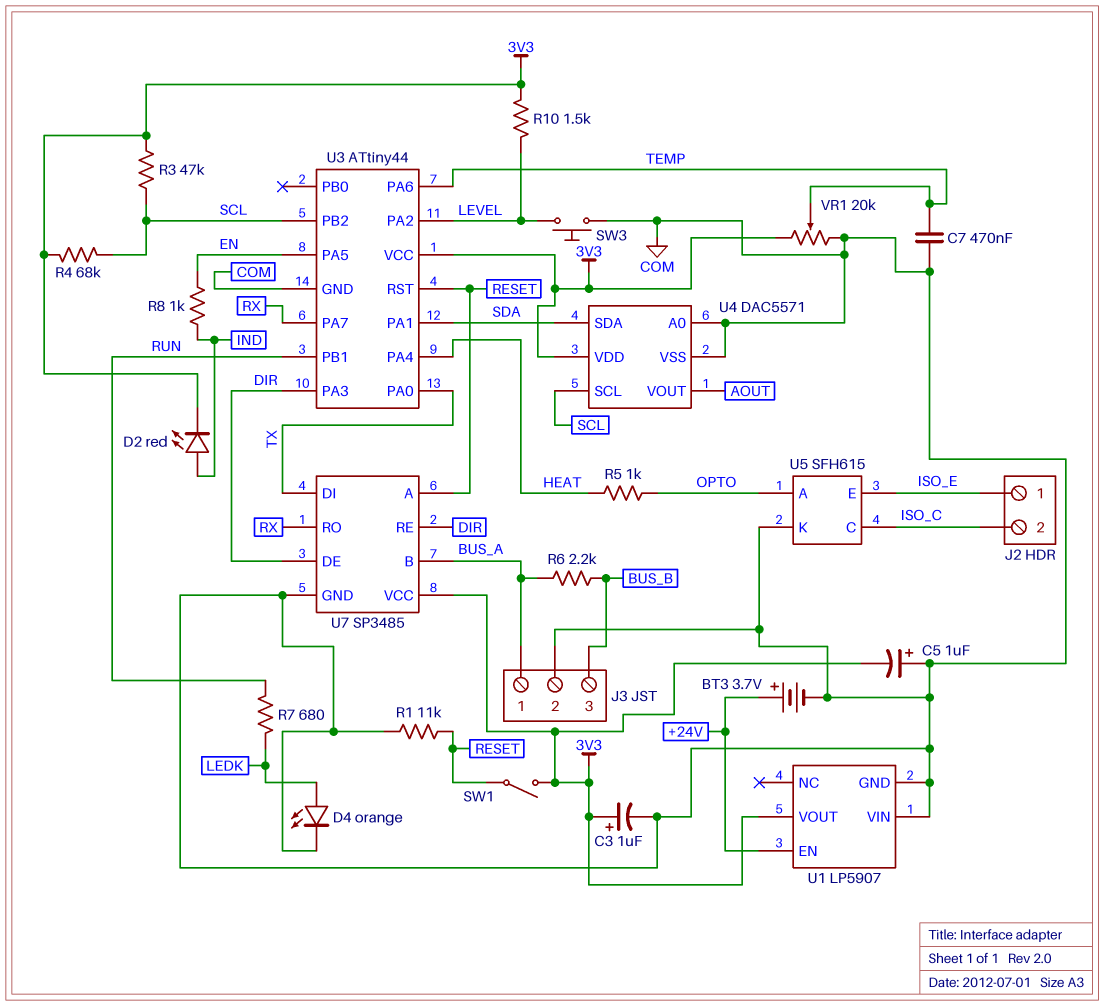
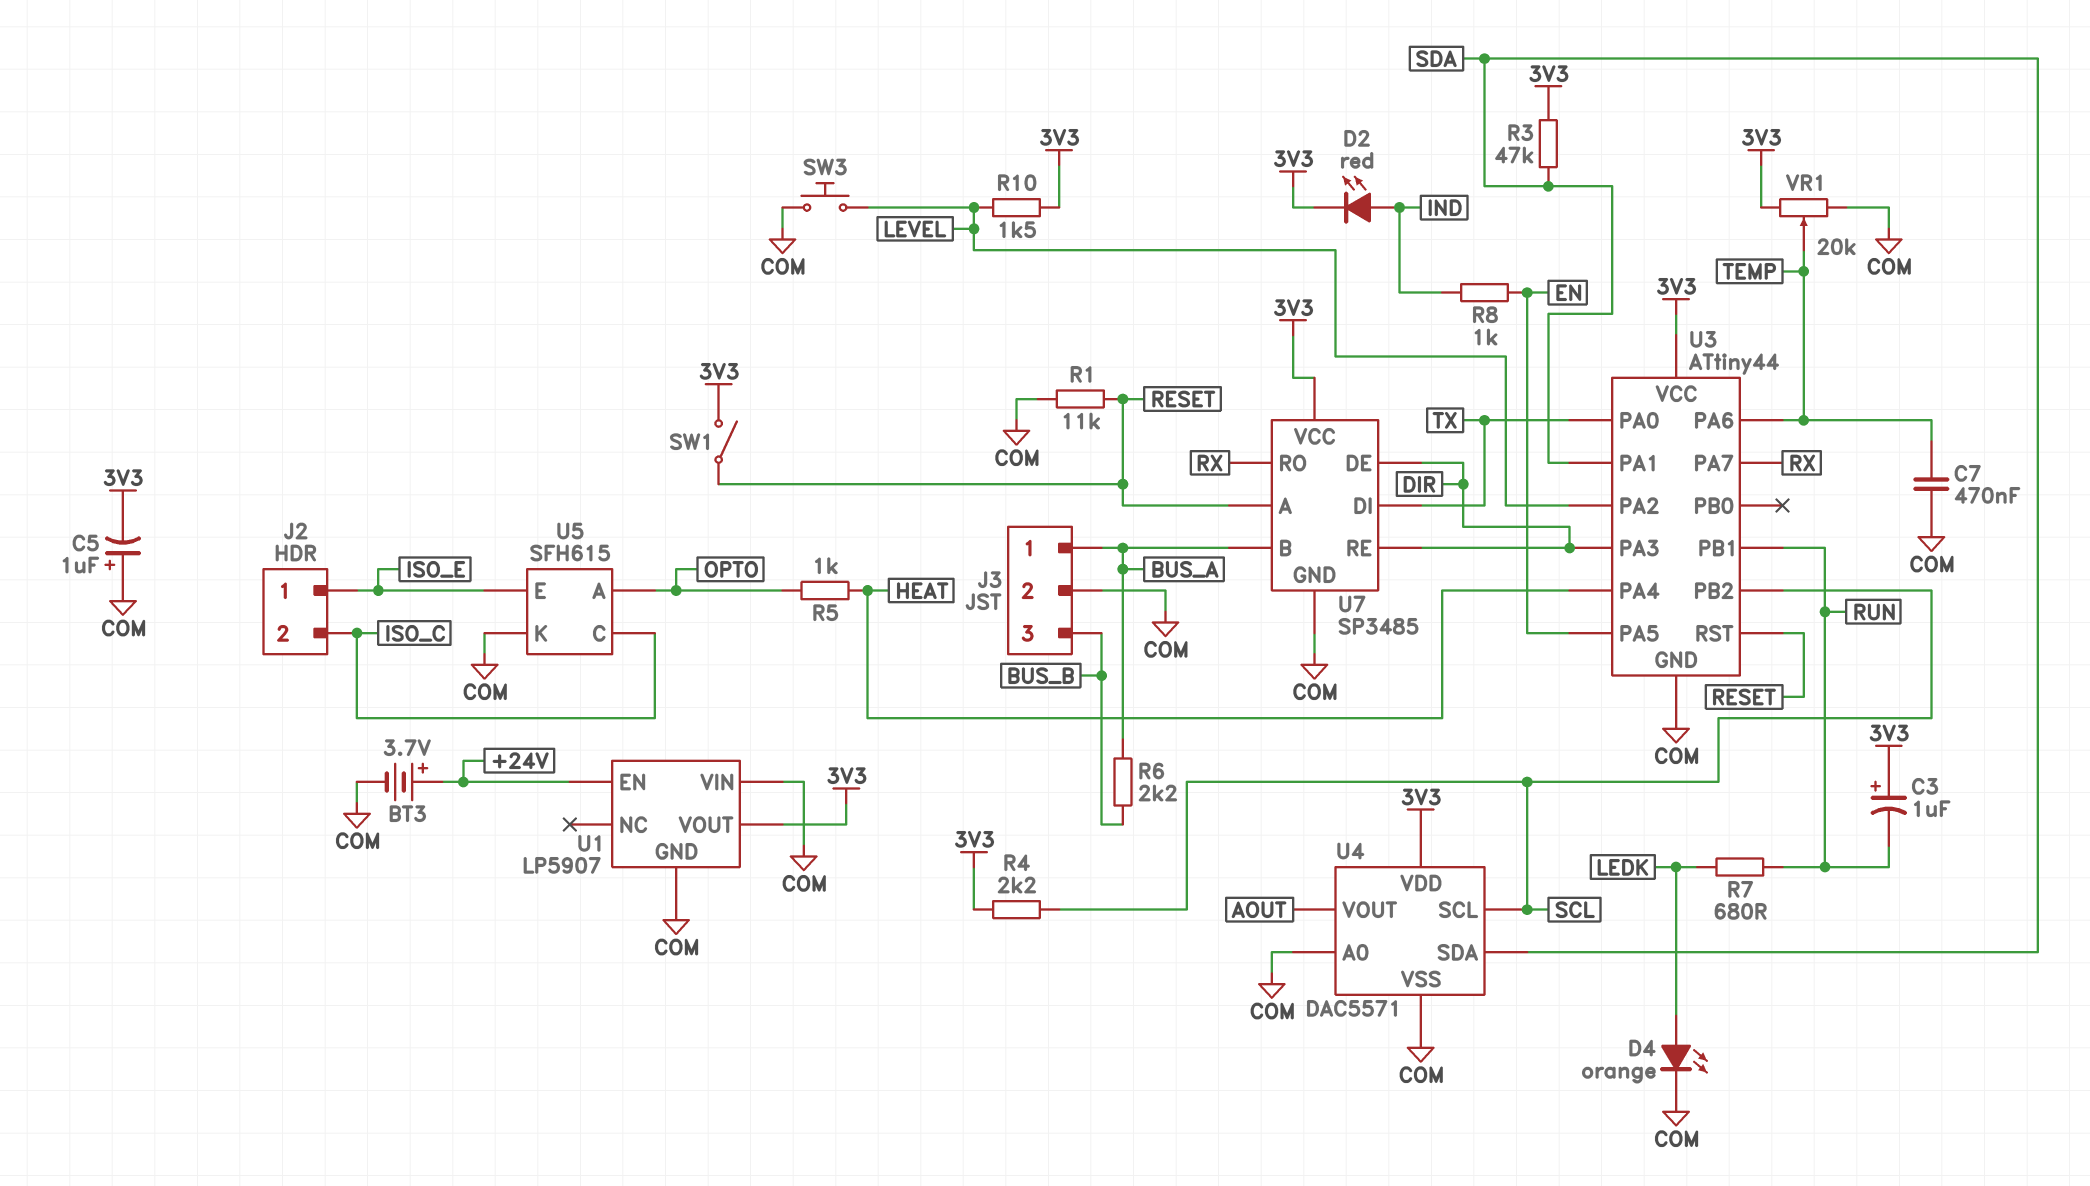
C3: 1uF (plus 3V3, minus COM) -> 1uF (plus 3V3, minus RUN)
R3: 47k (3V3, SCL) -> 47k (3V3, SDA)
R4: 68k (3V3, SCL) -> 2.2k (3V3, SCL)

